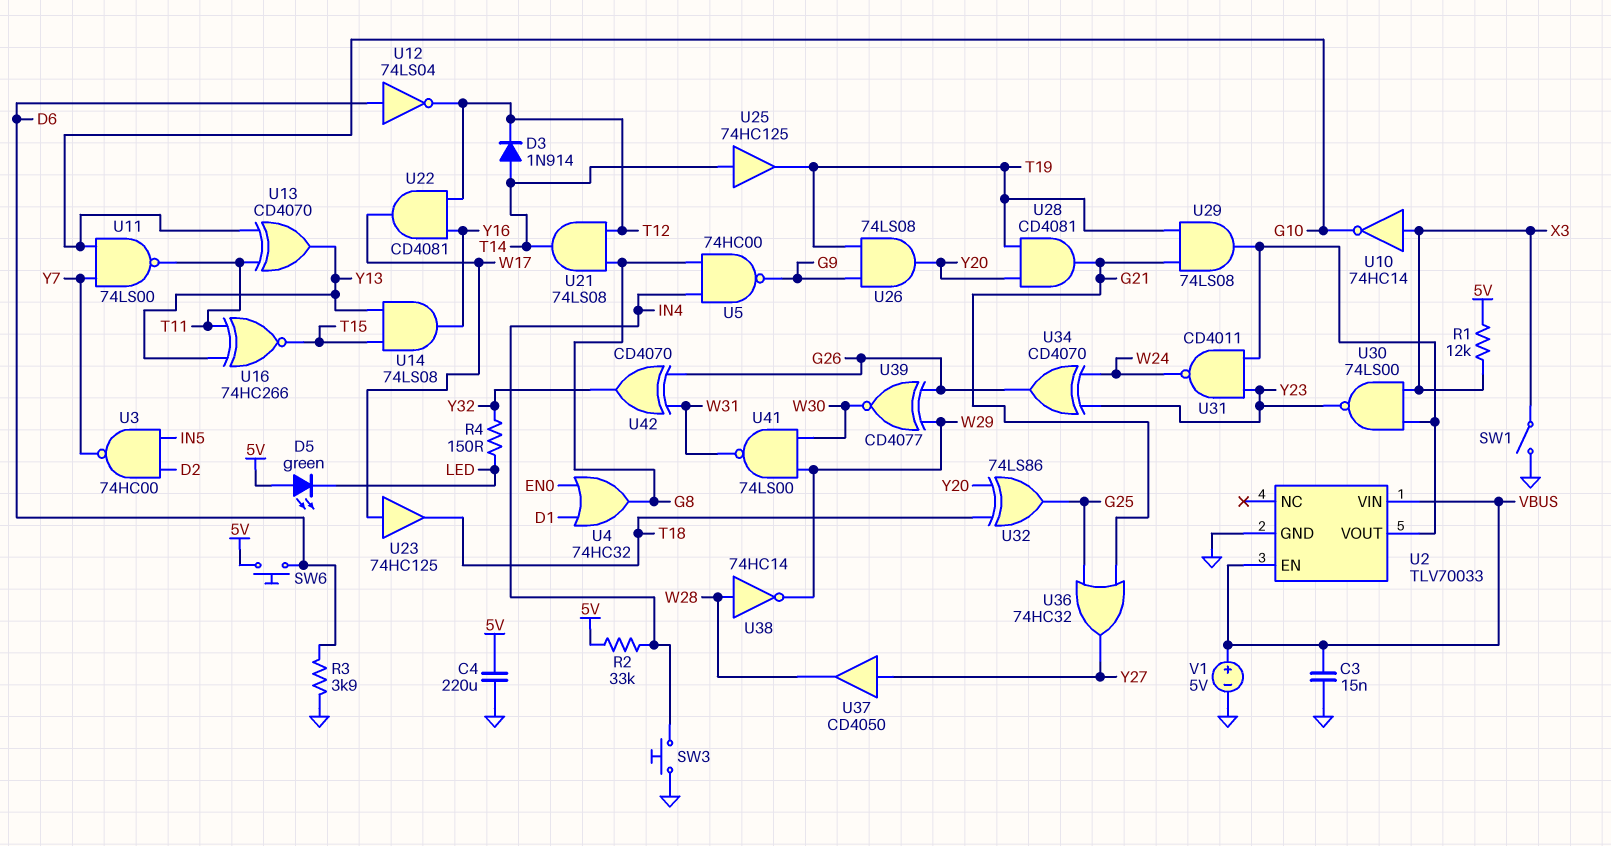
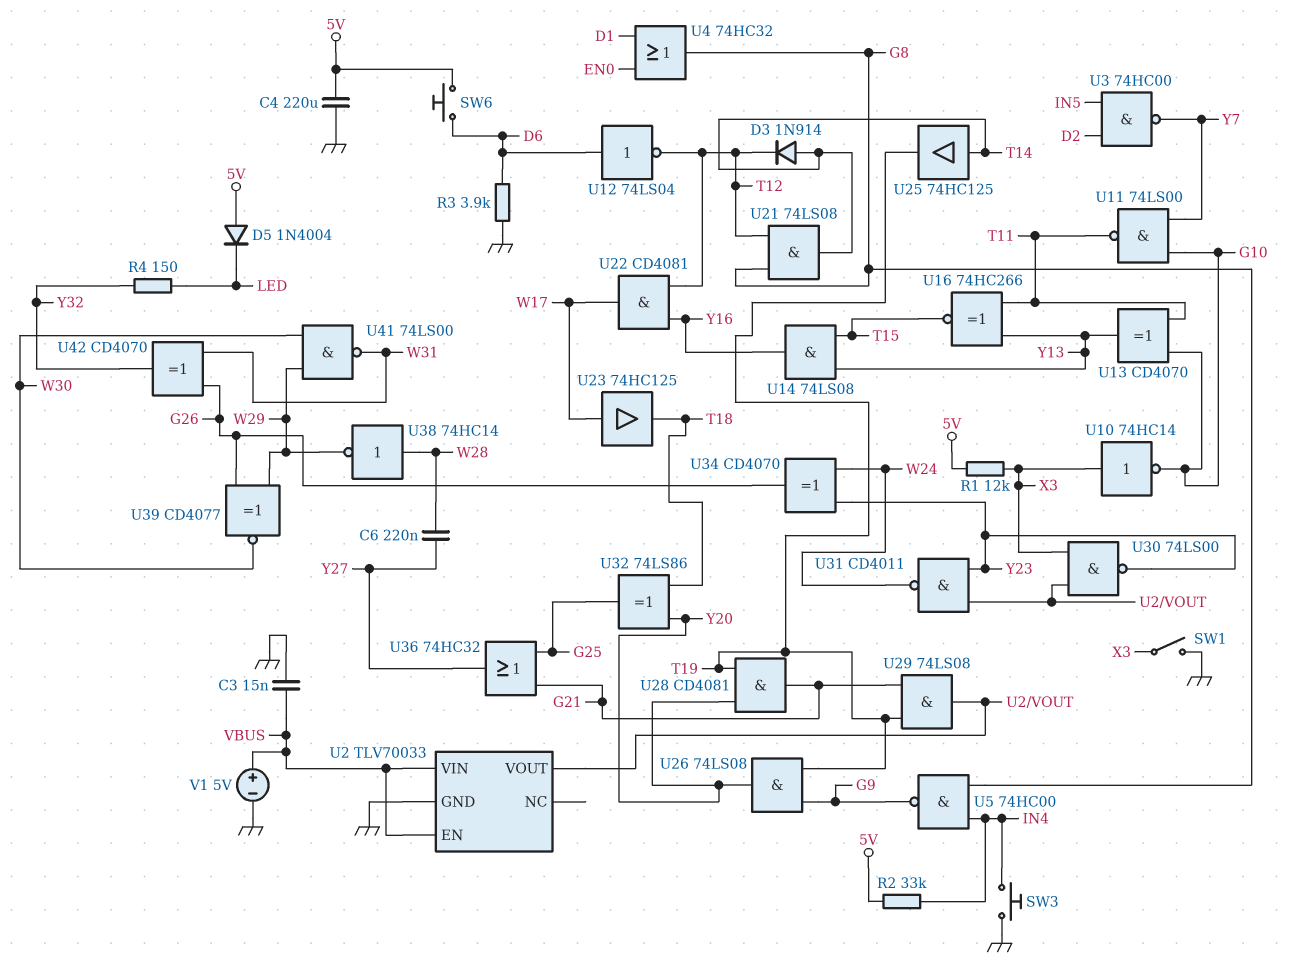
C6: none -> 220nF (W28, Y27)
D5: LED green (A 5V, K LED) -> diode 1N4004 (A 5V, K LED)
U37: buffer CD4050 (in Y27, out W28) -> none

